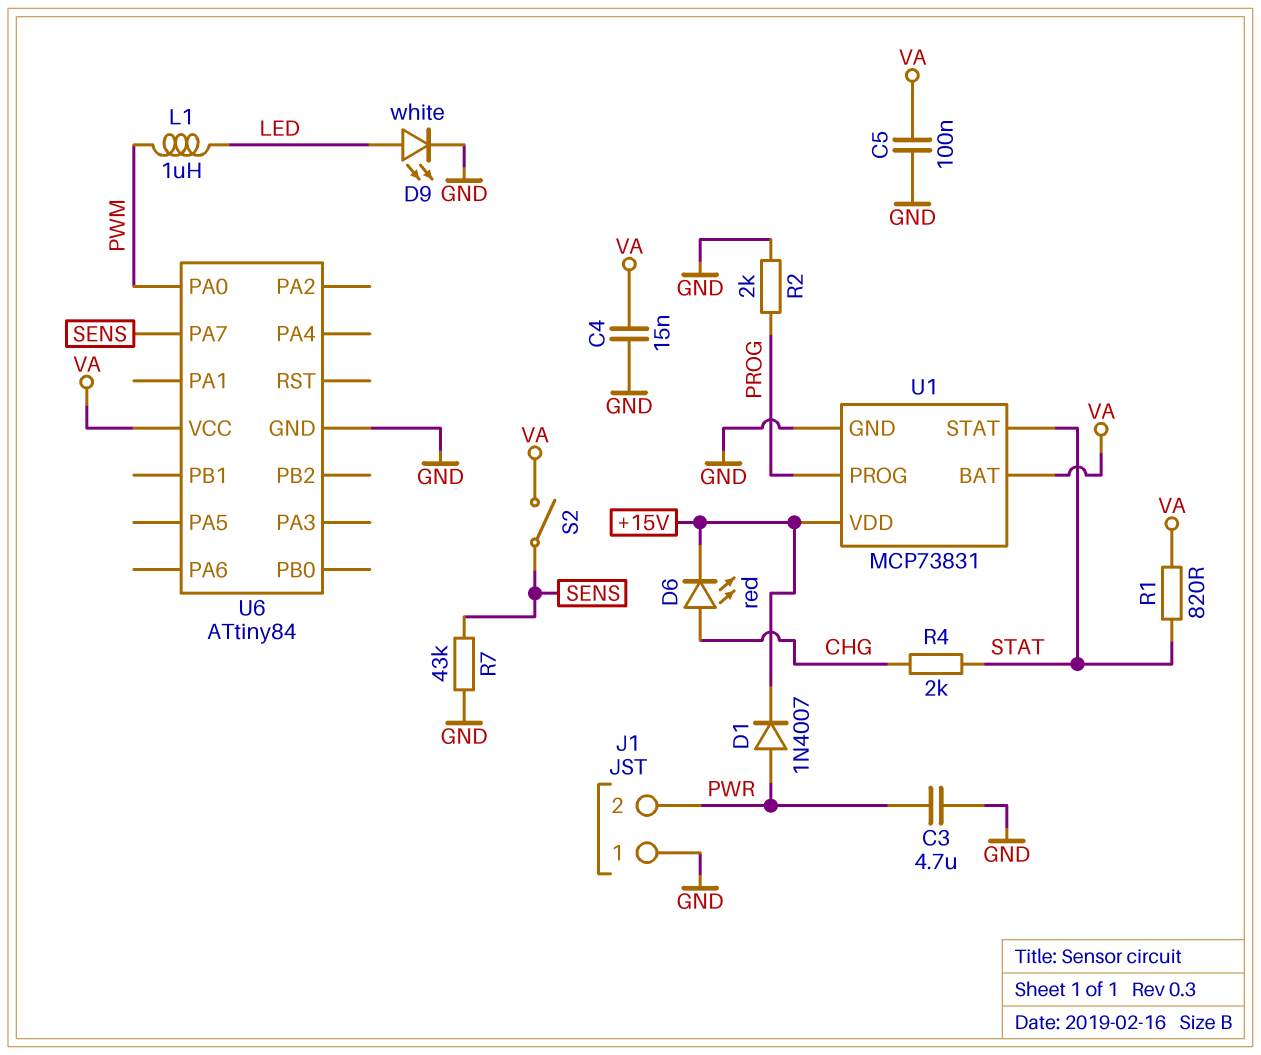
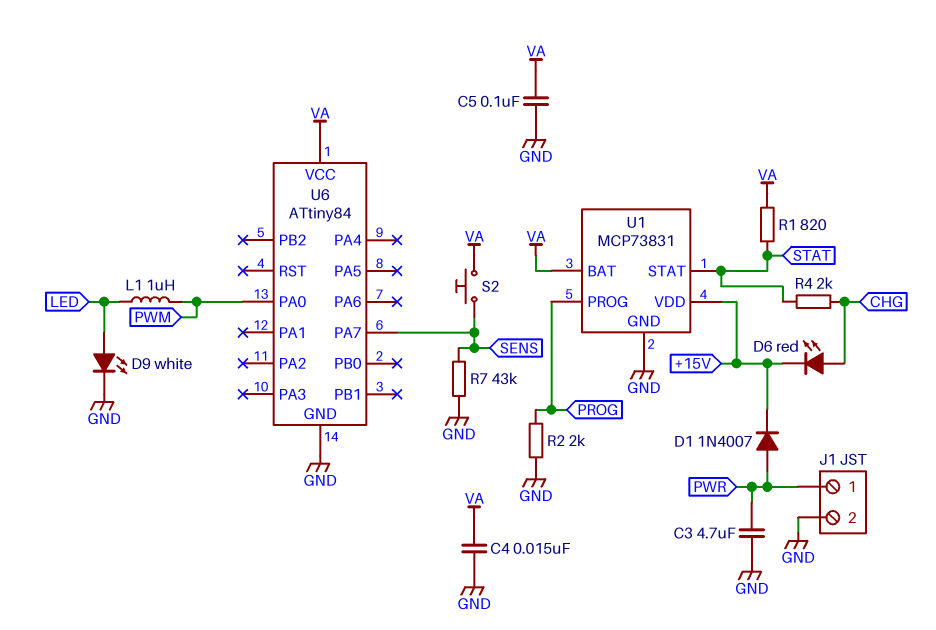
J1 pin 1: GND -> PWR
J1 pin 2: PWR -> GND
S2: switch (SENS, VA) -> button (SENS, VA)

